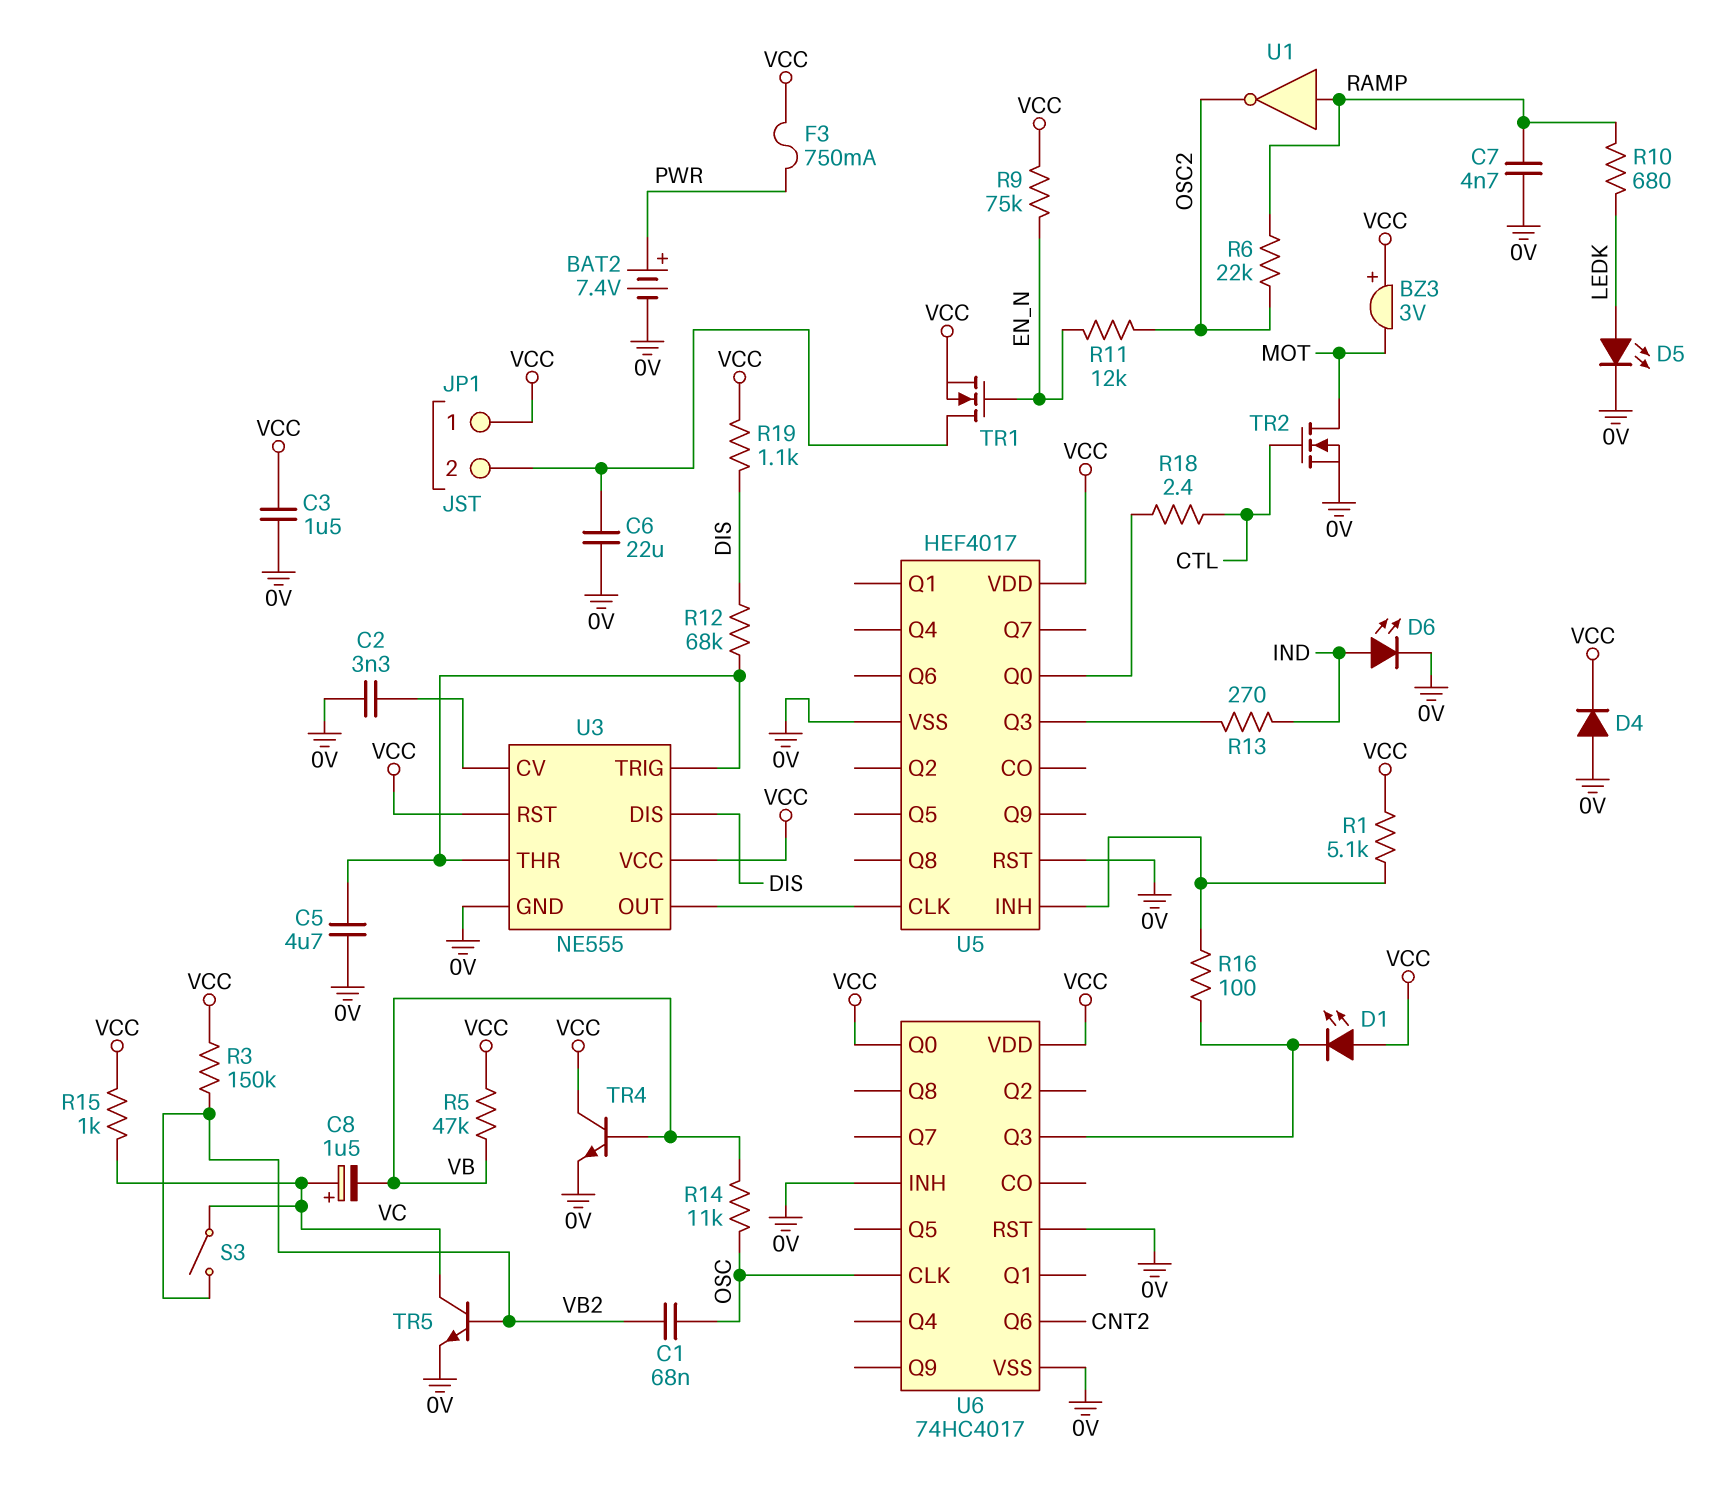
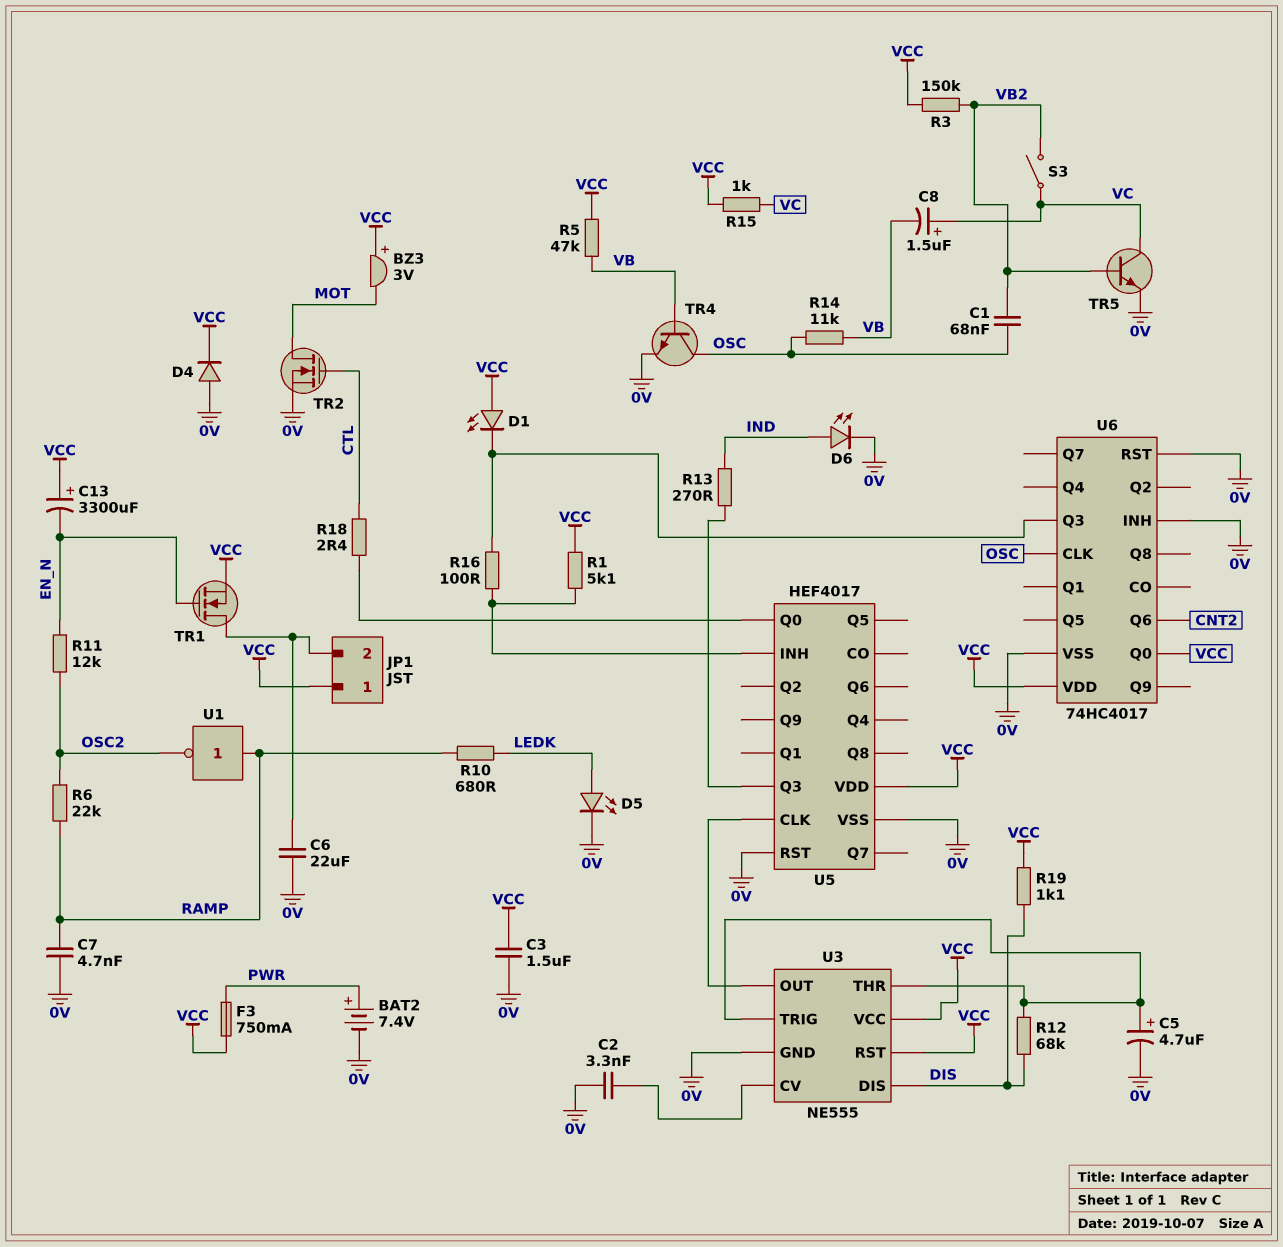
C5: 4.7uF (0V, U3/THR) -> 4.7uF (plus U3/THR, minus 0V)
C13: none -> 3300uF (plus VCC, minus EN_N)
R9: 75k (EN_N, VCC) -> none
TR4: NPN (B VB, C VCC, E 0V) -> NPN (B VB, C OSC, E 0V)

